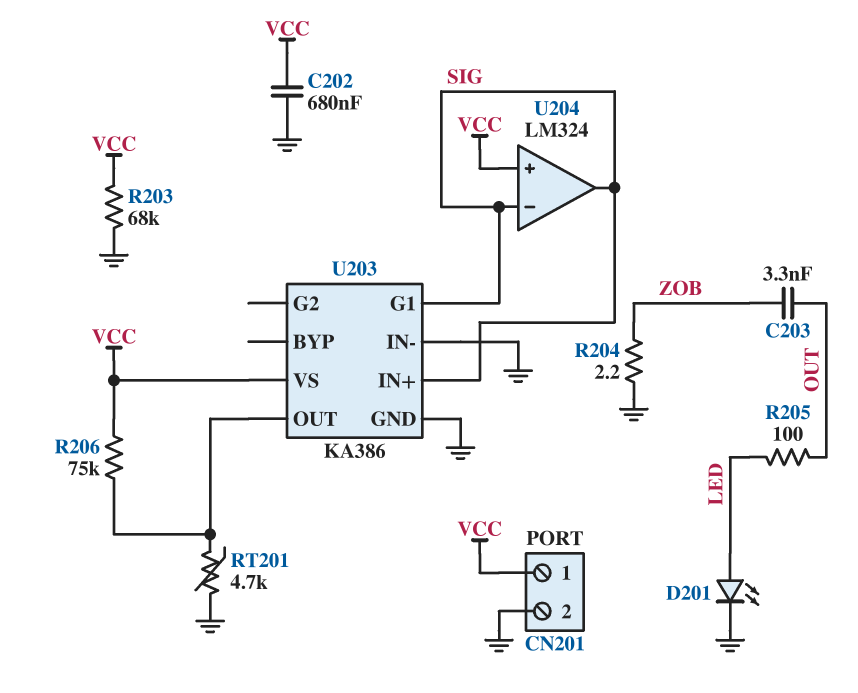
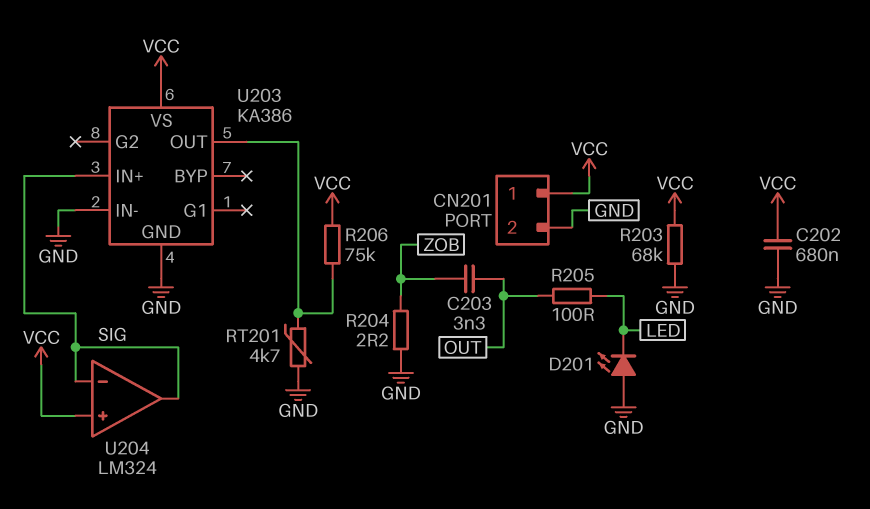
D201: LED (A LED, K GND) -> LED (A GND, K LED)
U203 pin G1: SIG -> none

